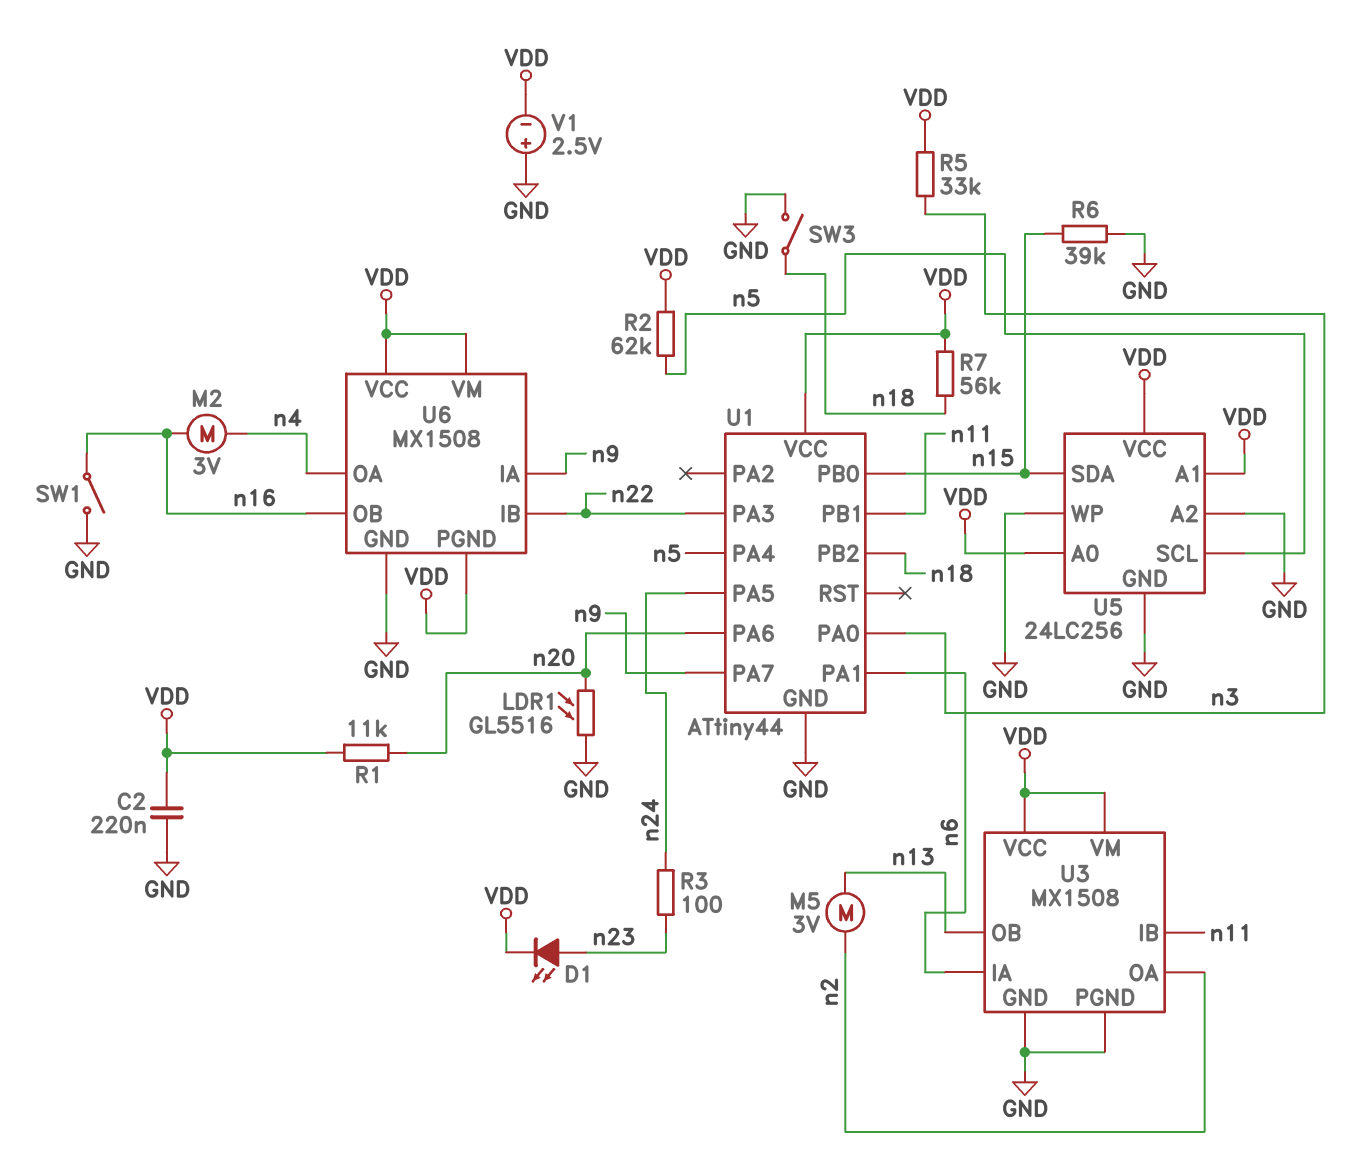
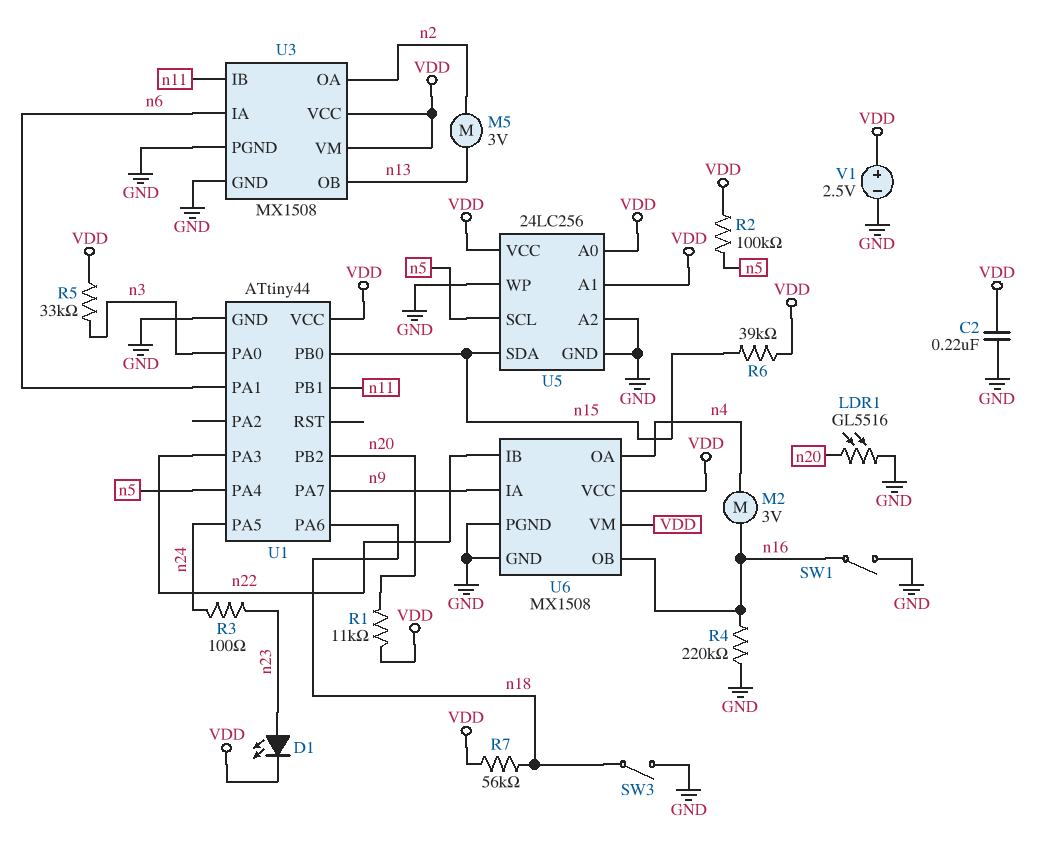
R2: 62k (VDD, n5) -> 100k (VDD, n5)
R4: none -> 220k (GND, n16)
R6: 39k (GND, n15) -> 39k (VDD, n15)
U1 pin PA6: n20 -> n18
U1 pin PB2: n18 -> n20
U6 pin PGND: VDD -> GND
V1: 2.5V (plus GND, minus VDD) -> 2.5V (plus VDD, minus GND)

